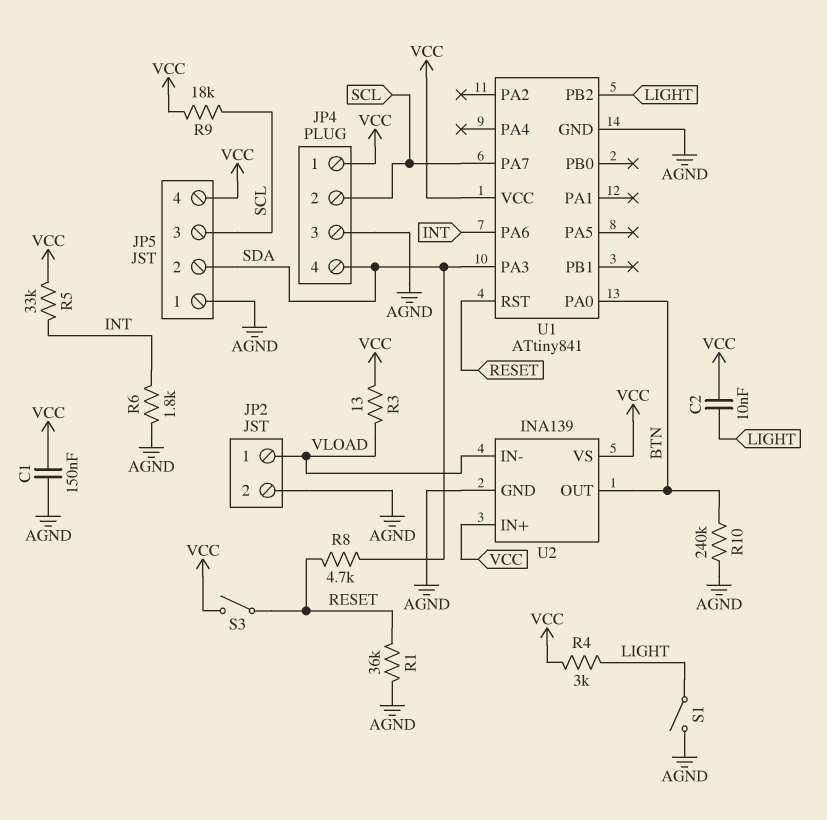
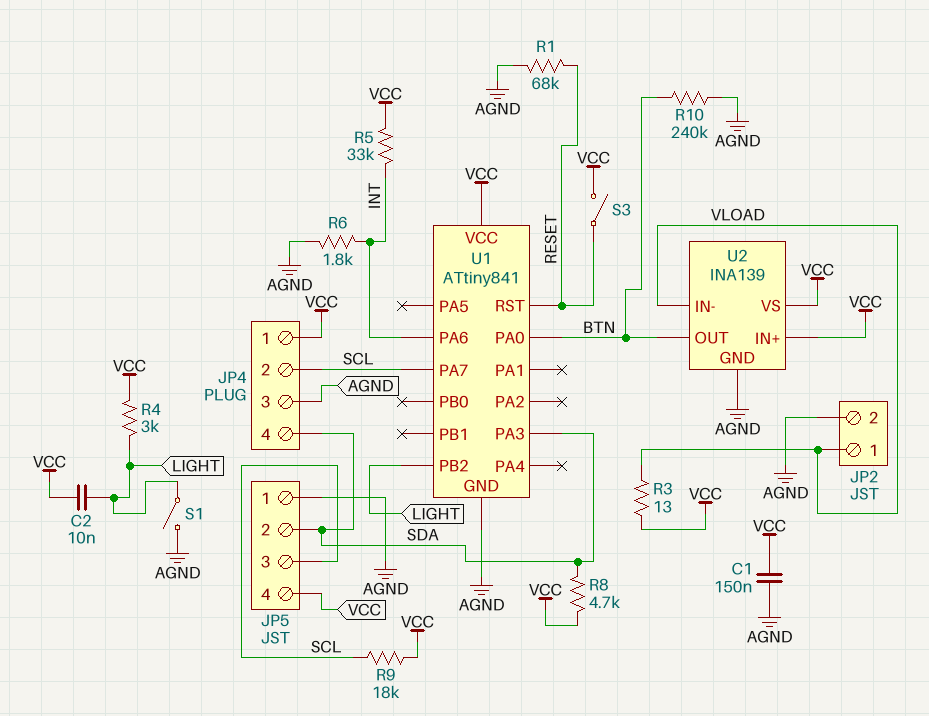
R1: 36k (AGND, RESET) -> 68k (AGND, RESET)
R8: 4.7k (RESET, SDA) -> 4.7k (SDA, VCC)

